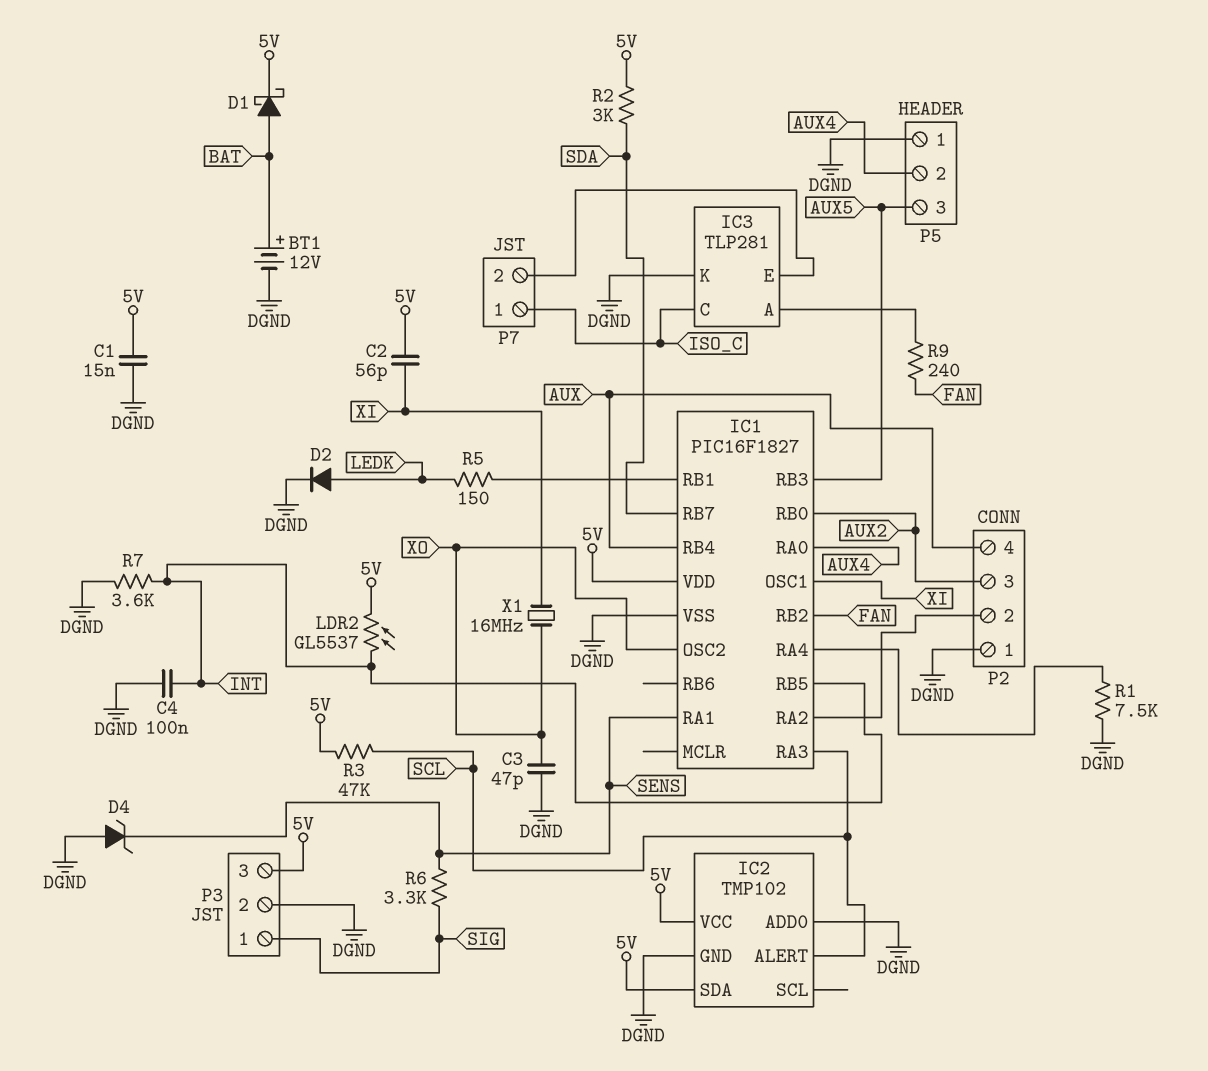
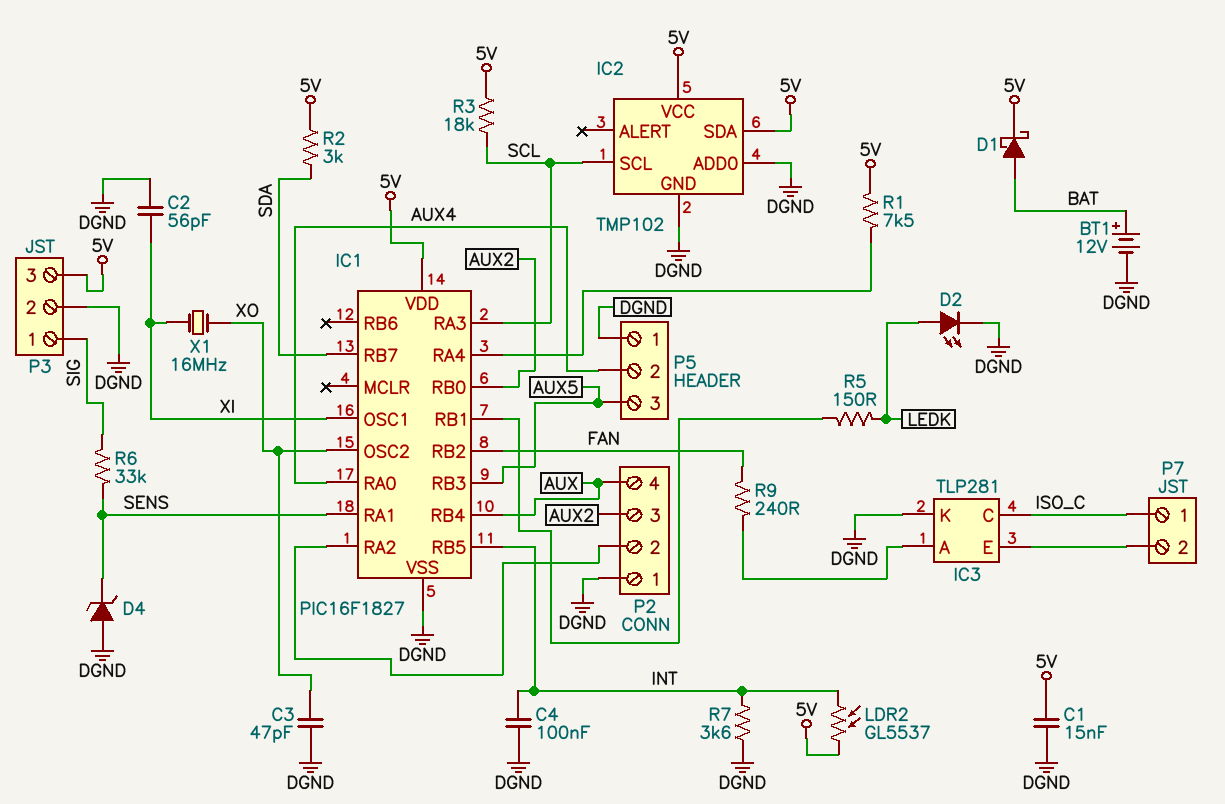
C2: 56pF (5V, XI) -> 56pF (DGND, XI)
D2: diode (A LEDK, K DGND) -> LED (A LEDK, K DGND)
IC2 pin ALERT: SCL -> none
IC2 pin SCL: none -> SCL
R1: 7.5k (DGND, IC1/RA4) -> 7.5k (5V, IC1/RA4)
R3: 47k (5V, SCL) -> 18k (5V, SCL)
R6: 3.3k (SENS, SIG) -> 33k (SENS, SIG)

